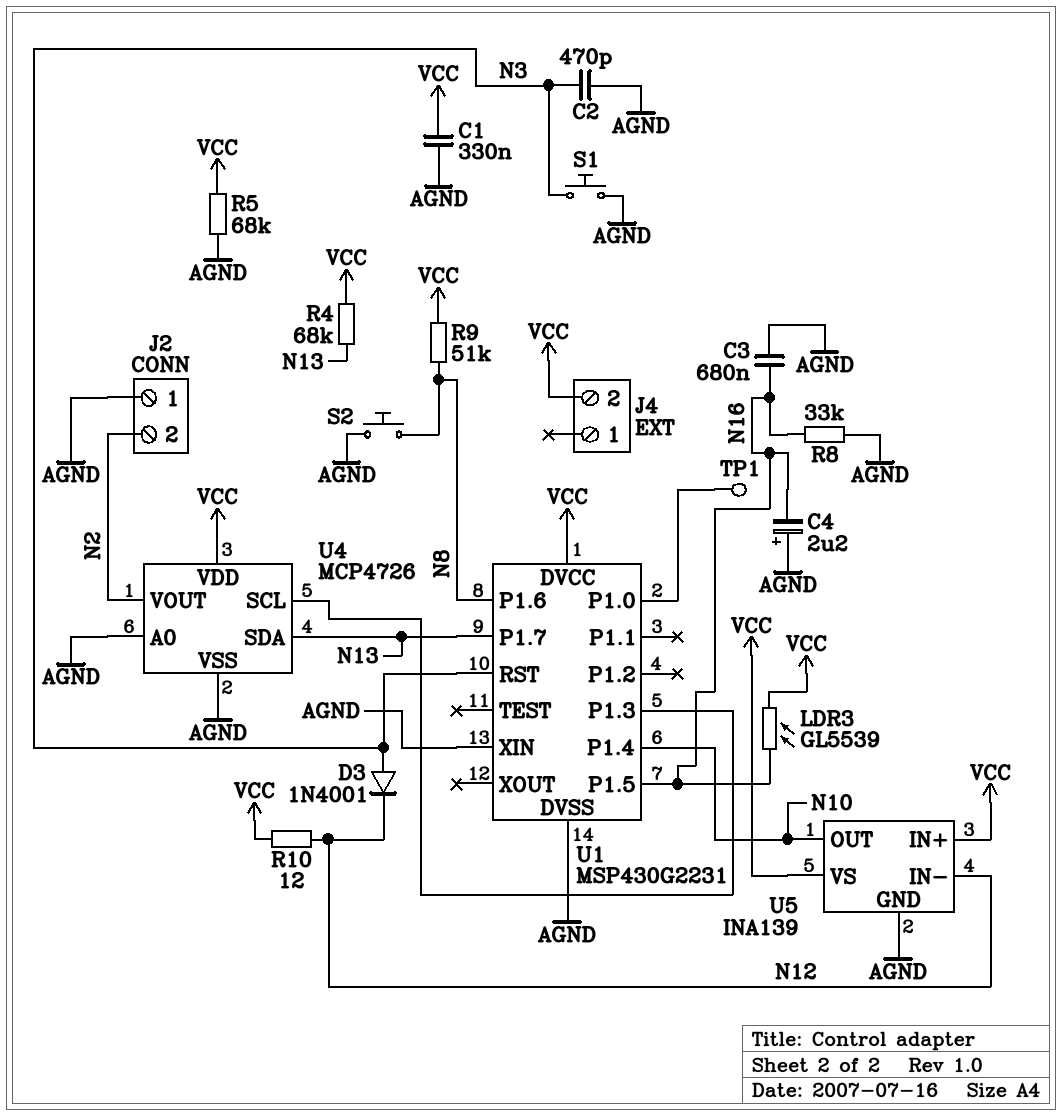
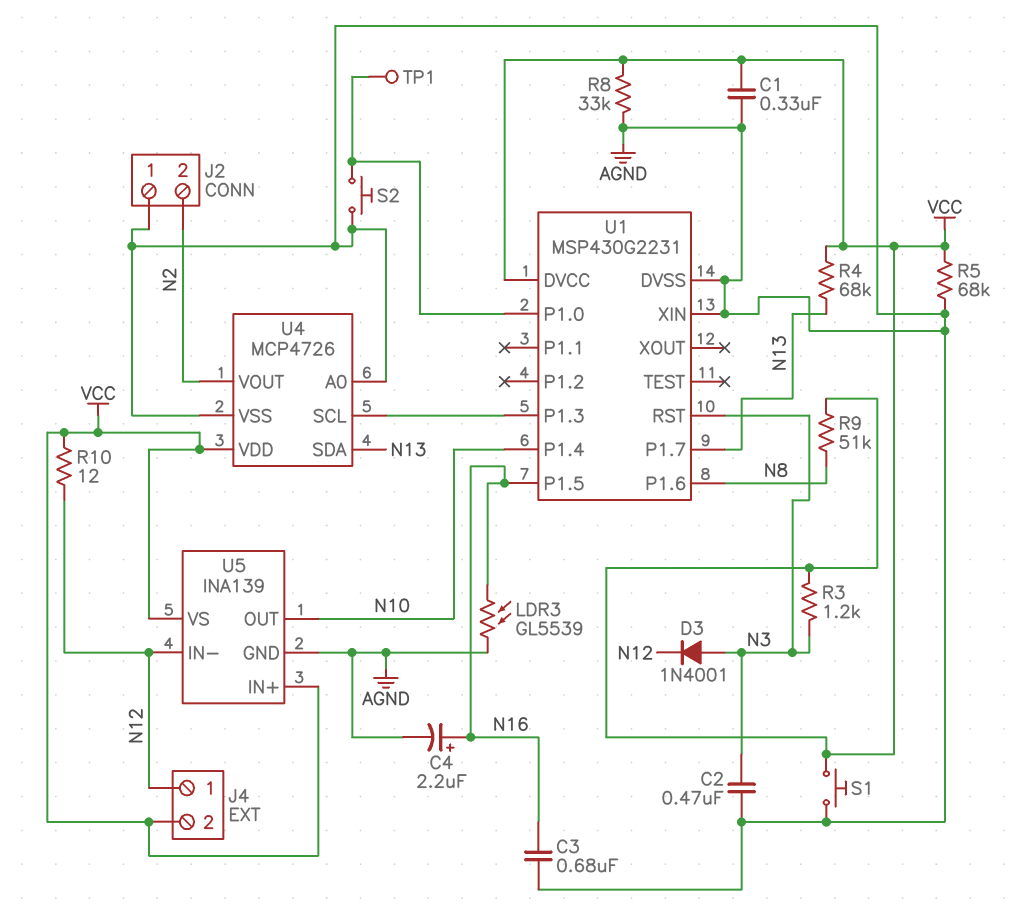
C2: 470pF (AGND, N3) -> 470nF (AGND, N3)
C4: 2.2uF (plus AGND, minus N16) -> 2.2uF (plus N16, minus AGND)
J4 pin 1: none -> N12
LDR3: GL5539 (N16, VCC) -> GL5539 (AGND, N16)
R3: none -> 1.2k (N3, VCC)
R8: 33k (AGND, N16) -> 33k (AGND, VCC)
S1: button (AGND, N3) -> button (AGND, VCC)
S2: button (AGND, N8) -> button (AGND, U1/P1.0)

